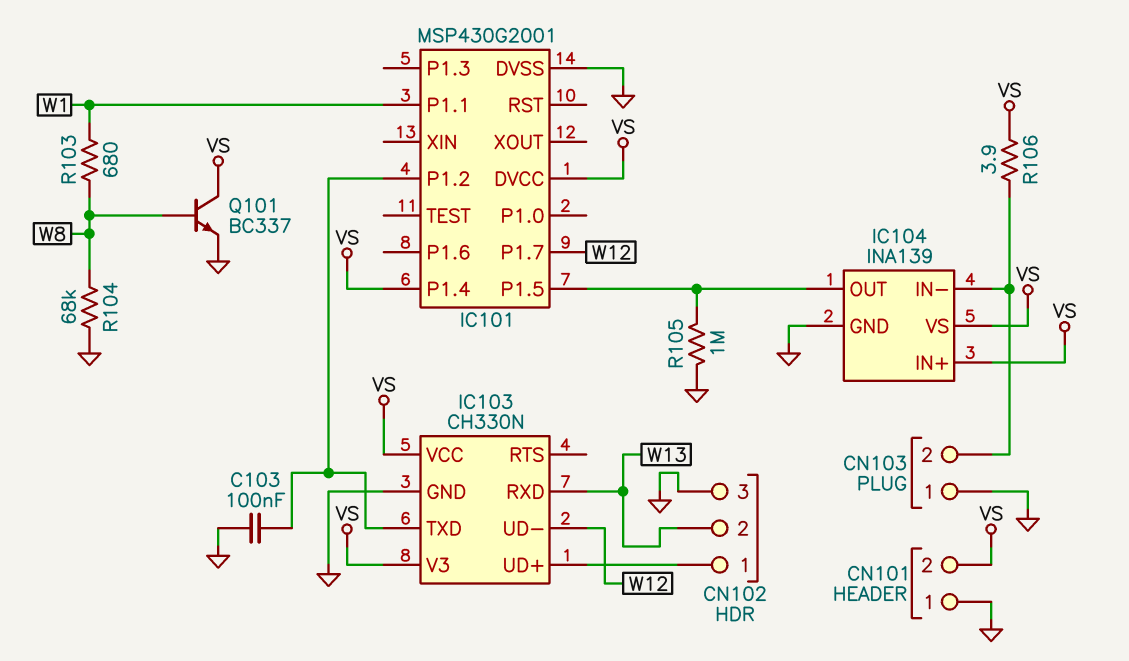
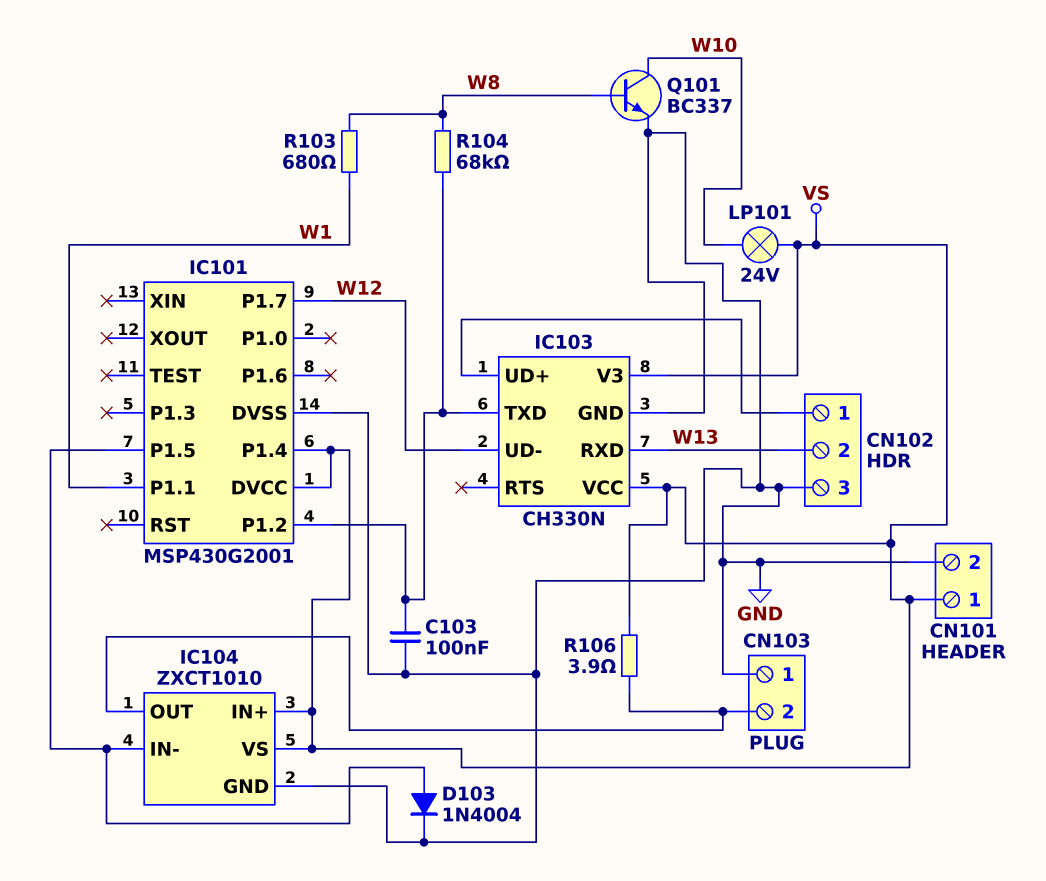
CN101 pin 1: GND -> VS
CN101 pin 2: VS -> GND
D103: none -> diode 1N4004 (A IC101/P1.5, K GND)
IC104: INA139 -> ZXCT1010
IC104 pin IN-: CN103/2 -> IC101/P1.5
IC104 pin OUT: IC101/P1.5 -> CN103/2
LP101: none -> lamp 24V (VS, W10)
Q101: NPN BC337 (B W8, C VS, E GND) -> NPN BC337 (B W8, C W10, E GND)
R104: 68k (GND, W8) -> 68k (IC101/P1.2, W8)
R105: 1M (GND, IC101/P1.5) -> none

